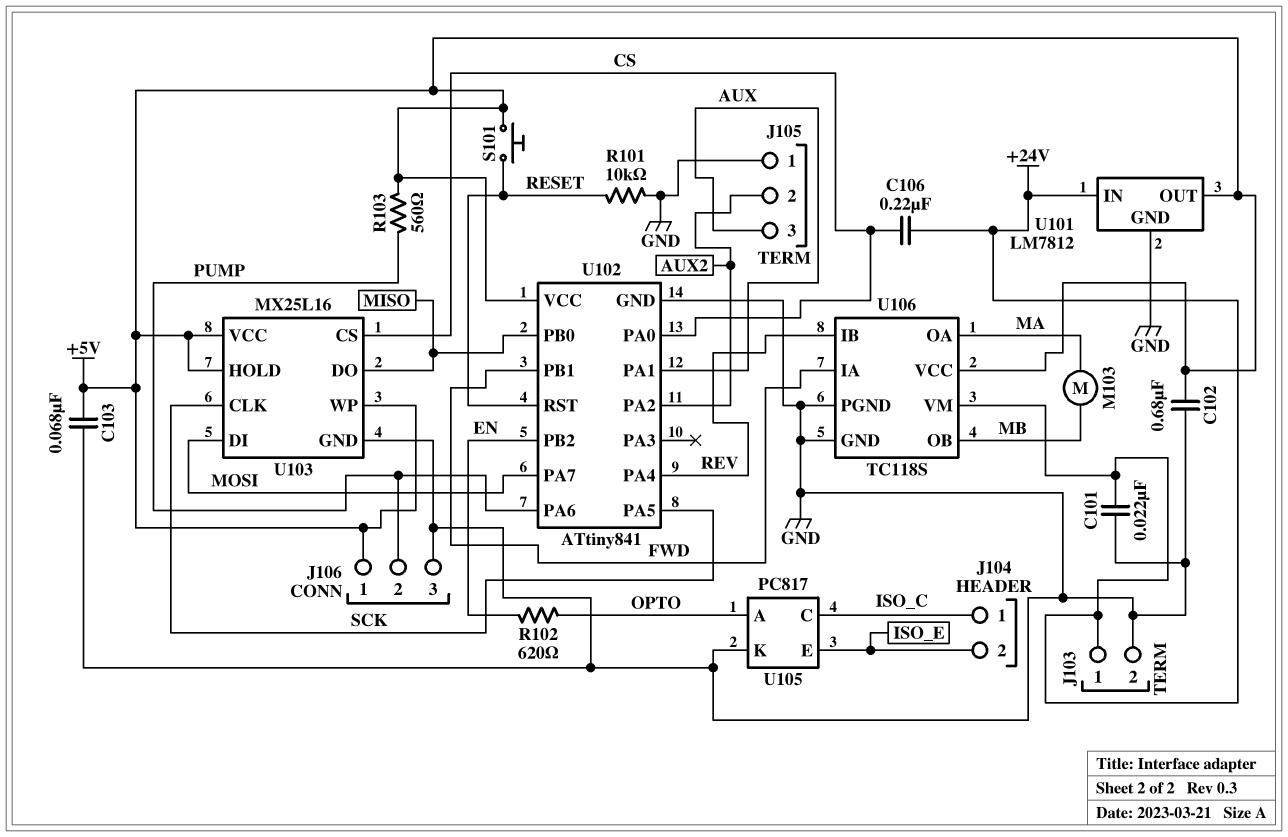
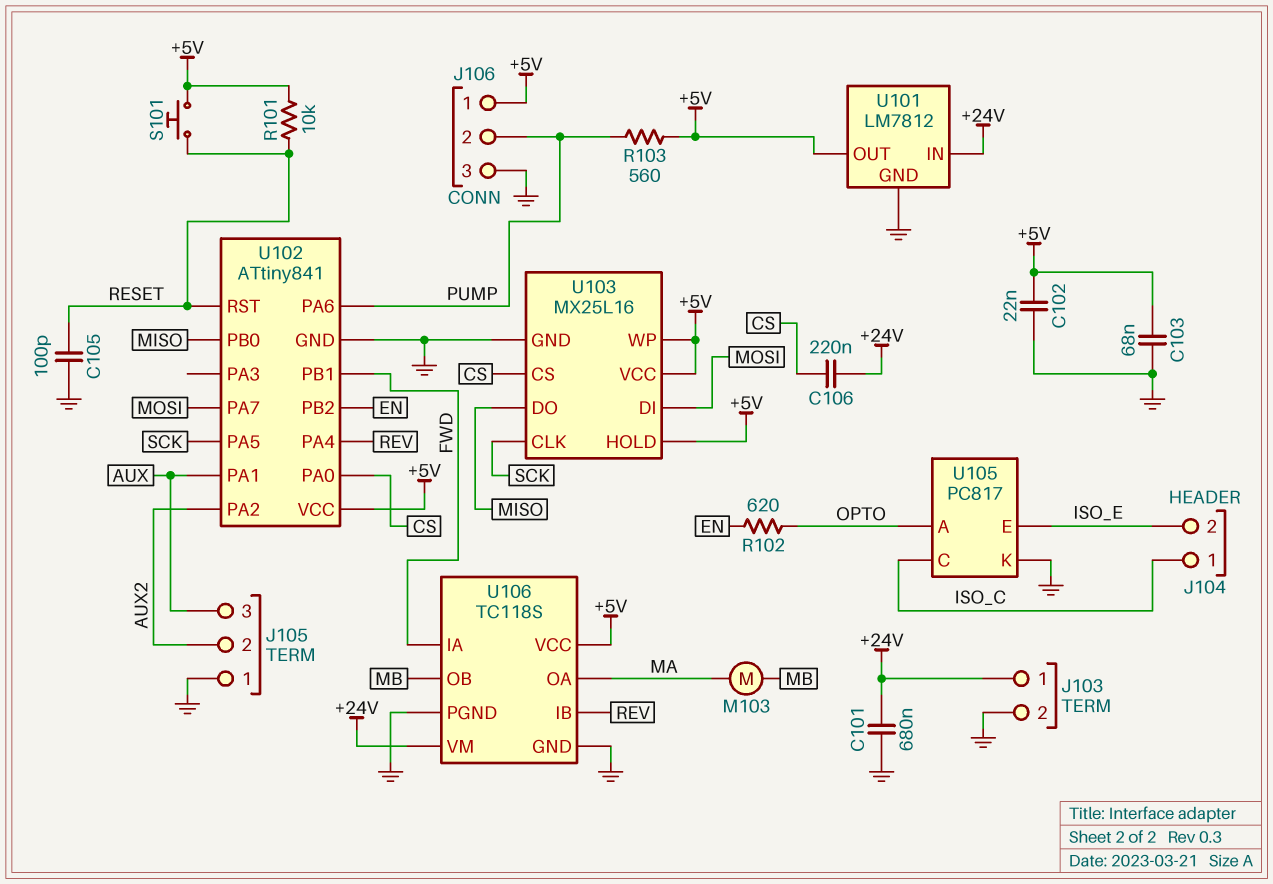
C101: 22nF (+24V, GND) -> 680nF (+24V, GND)
C102: 680nF (+5V, GND) -> 22nF (+5V, GND)
C105: none -> 100pF (GND, RESET)
R101: 10k (GND, RESET) -> 10k (+5V, RESET)

